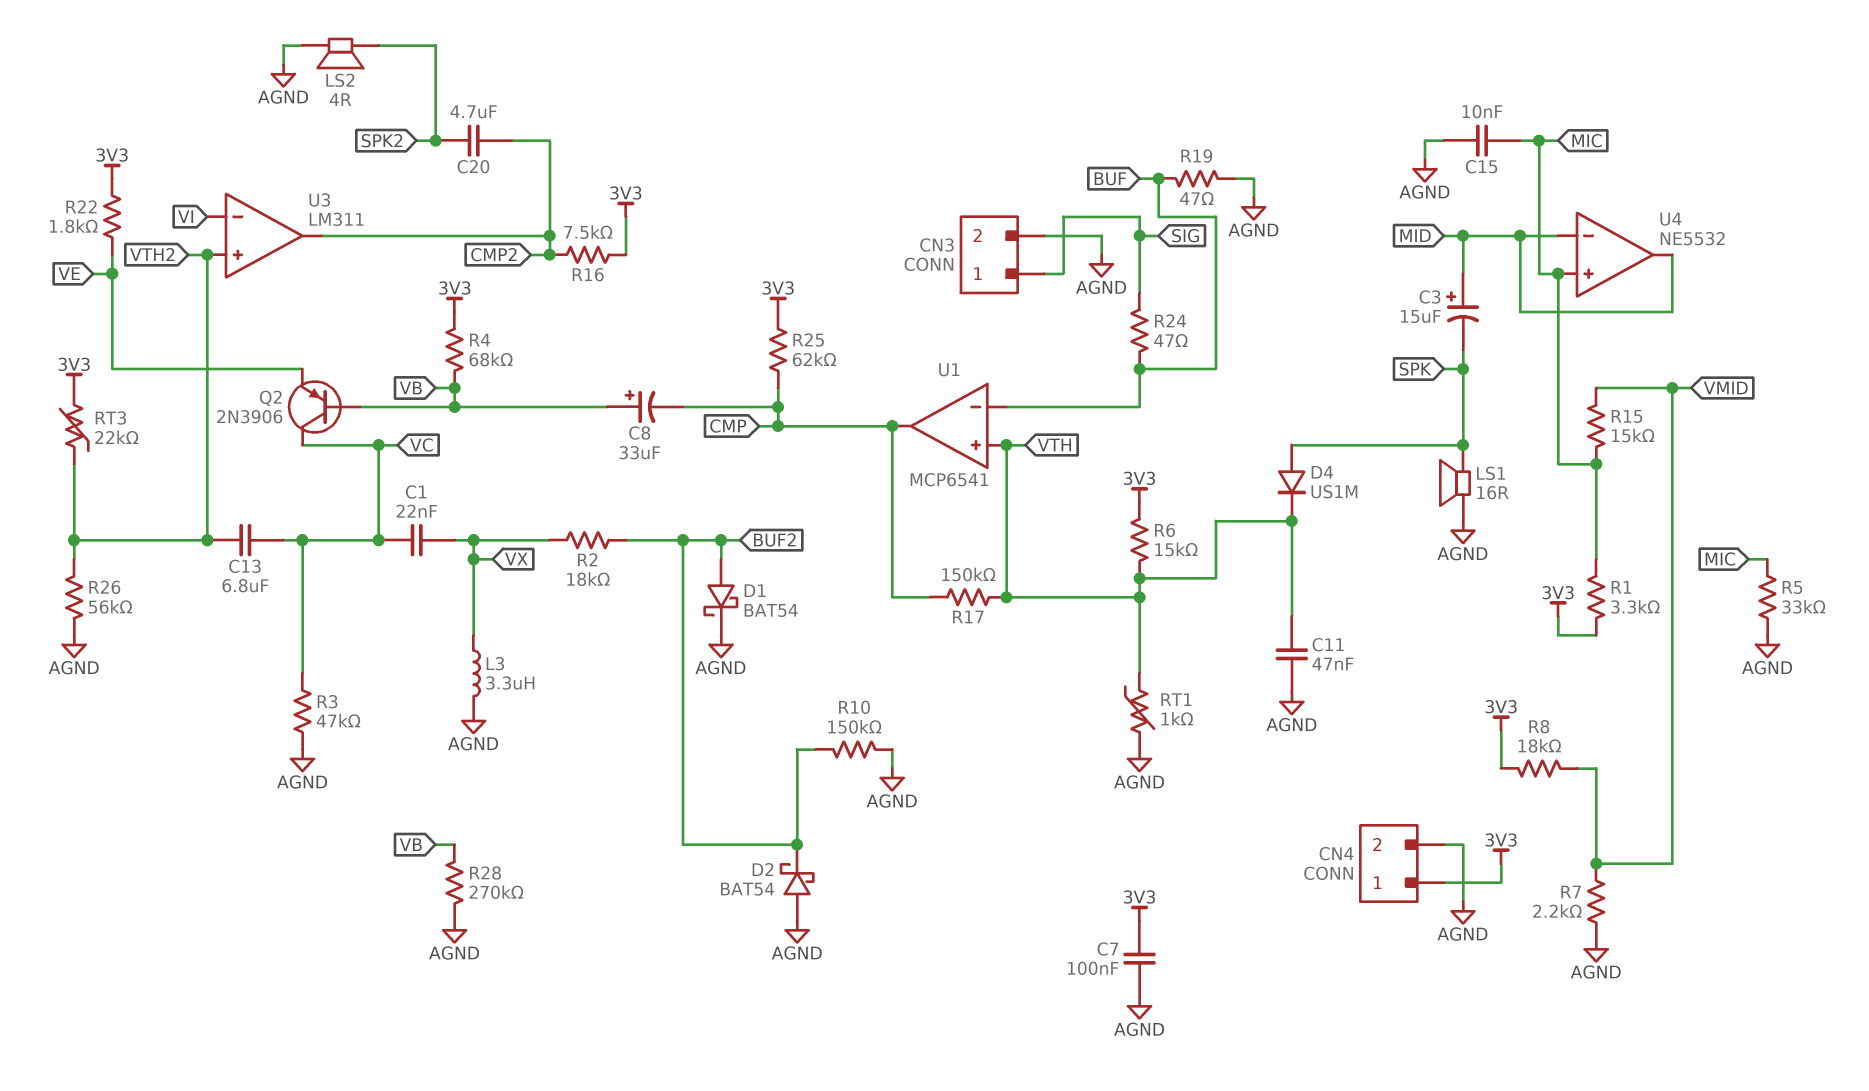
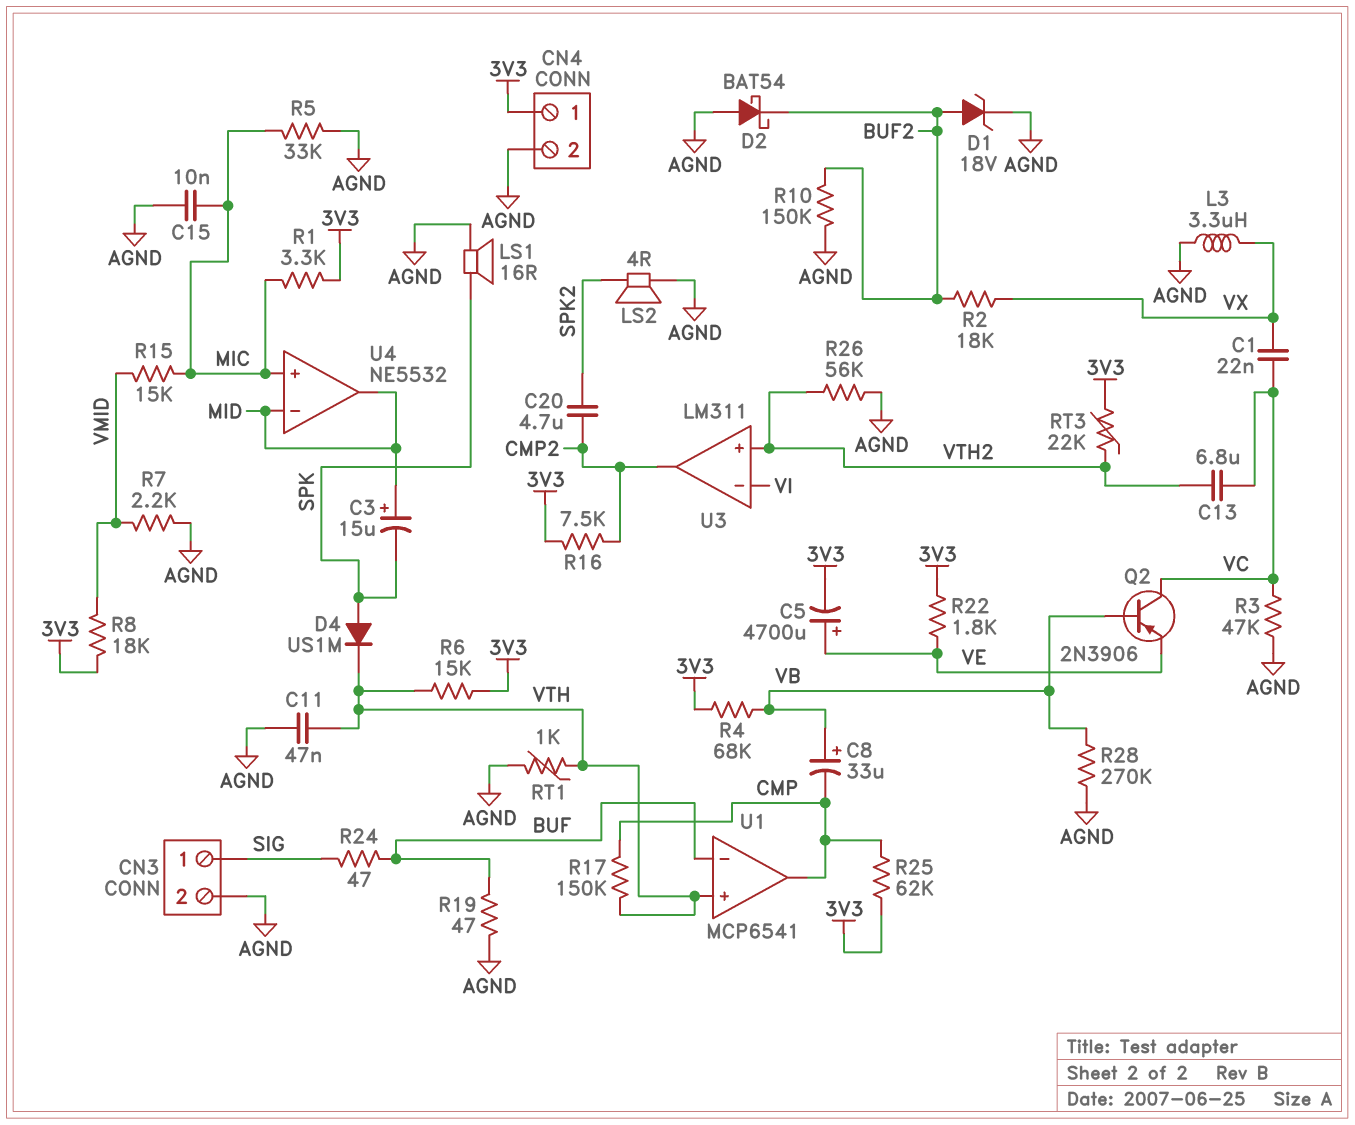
C5: none -> 4700uF (plus VE, minus 3V3)
C7: 100nF (3V3, AGND) -> none
D1: schottky BAT54 (A BUF2, K AGND) -> zener 18V (A BUF2, K AGND)

